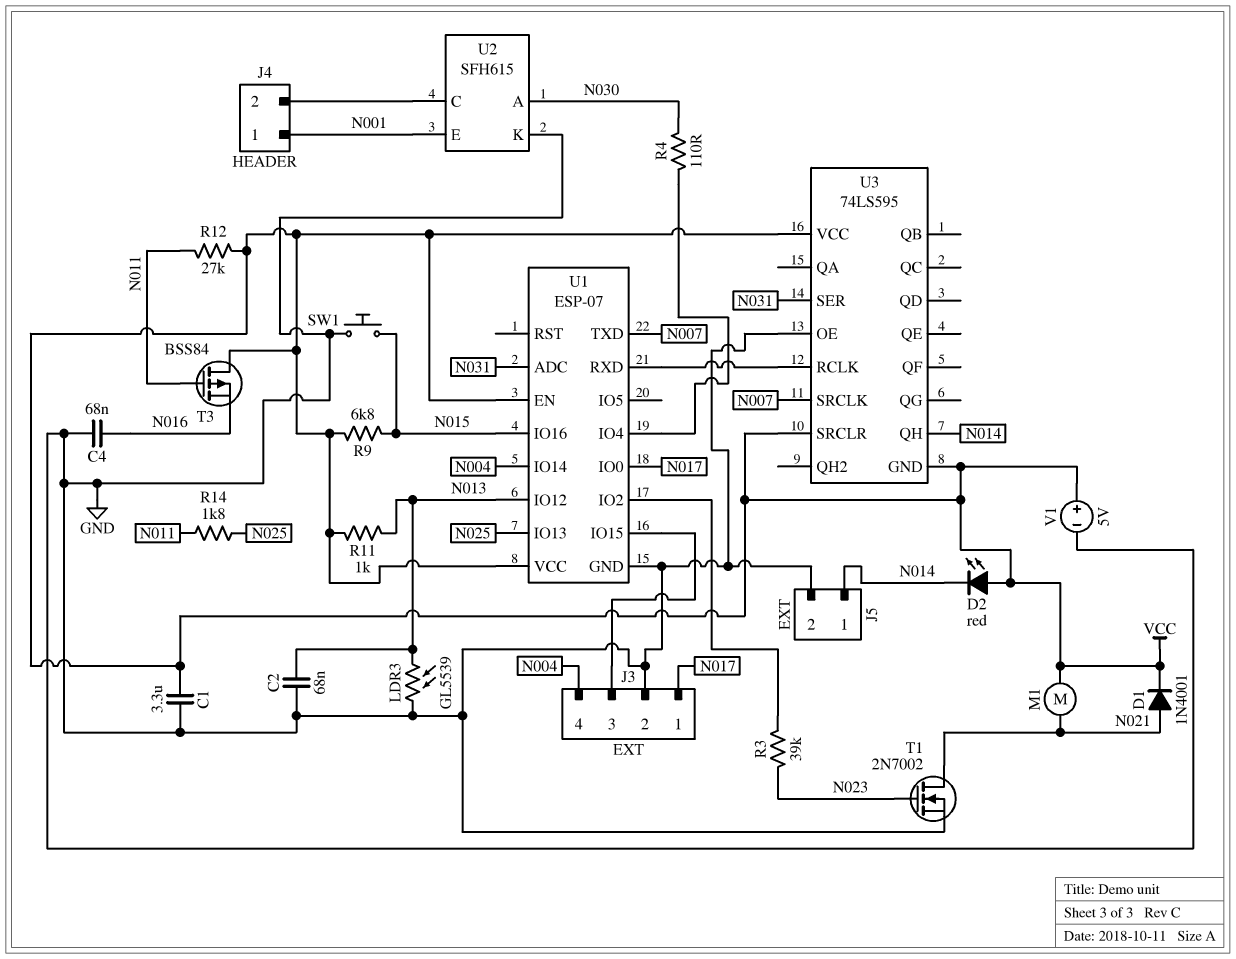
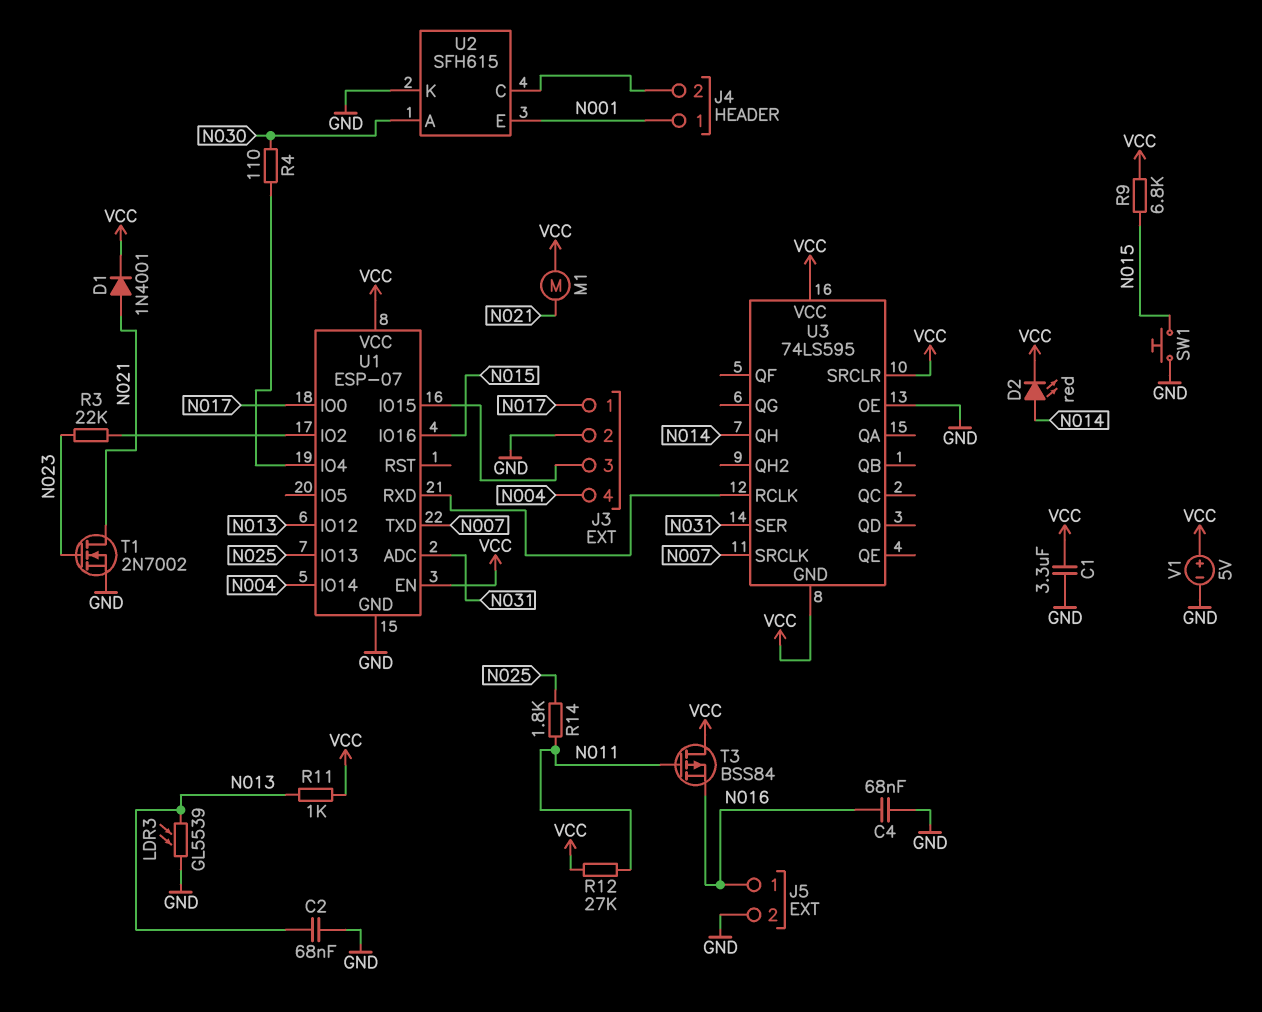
D2: LED red (A VCC, K N014) -> LED red (A N014, K VCC)
J5 pin 1: N014 -> N016
R3: 39k (N023, U1/IO2) -> 22k (N023, U1/IO2)

